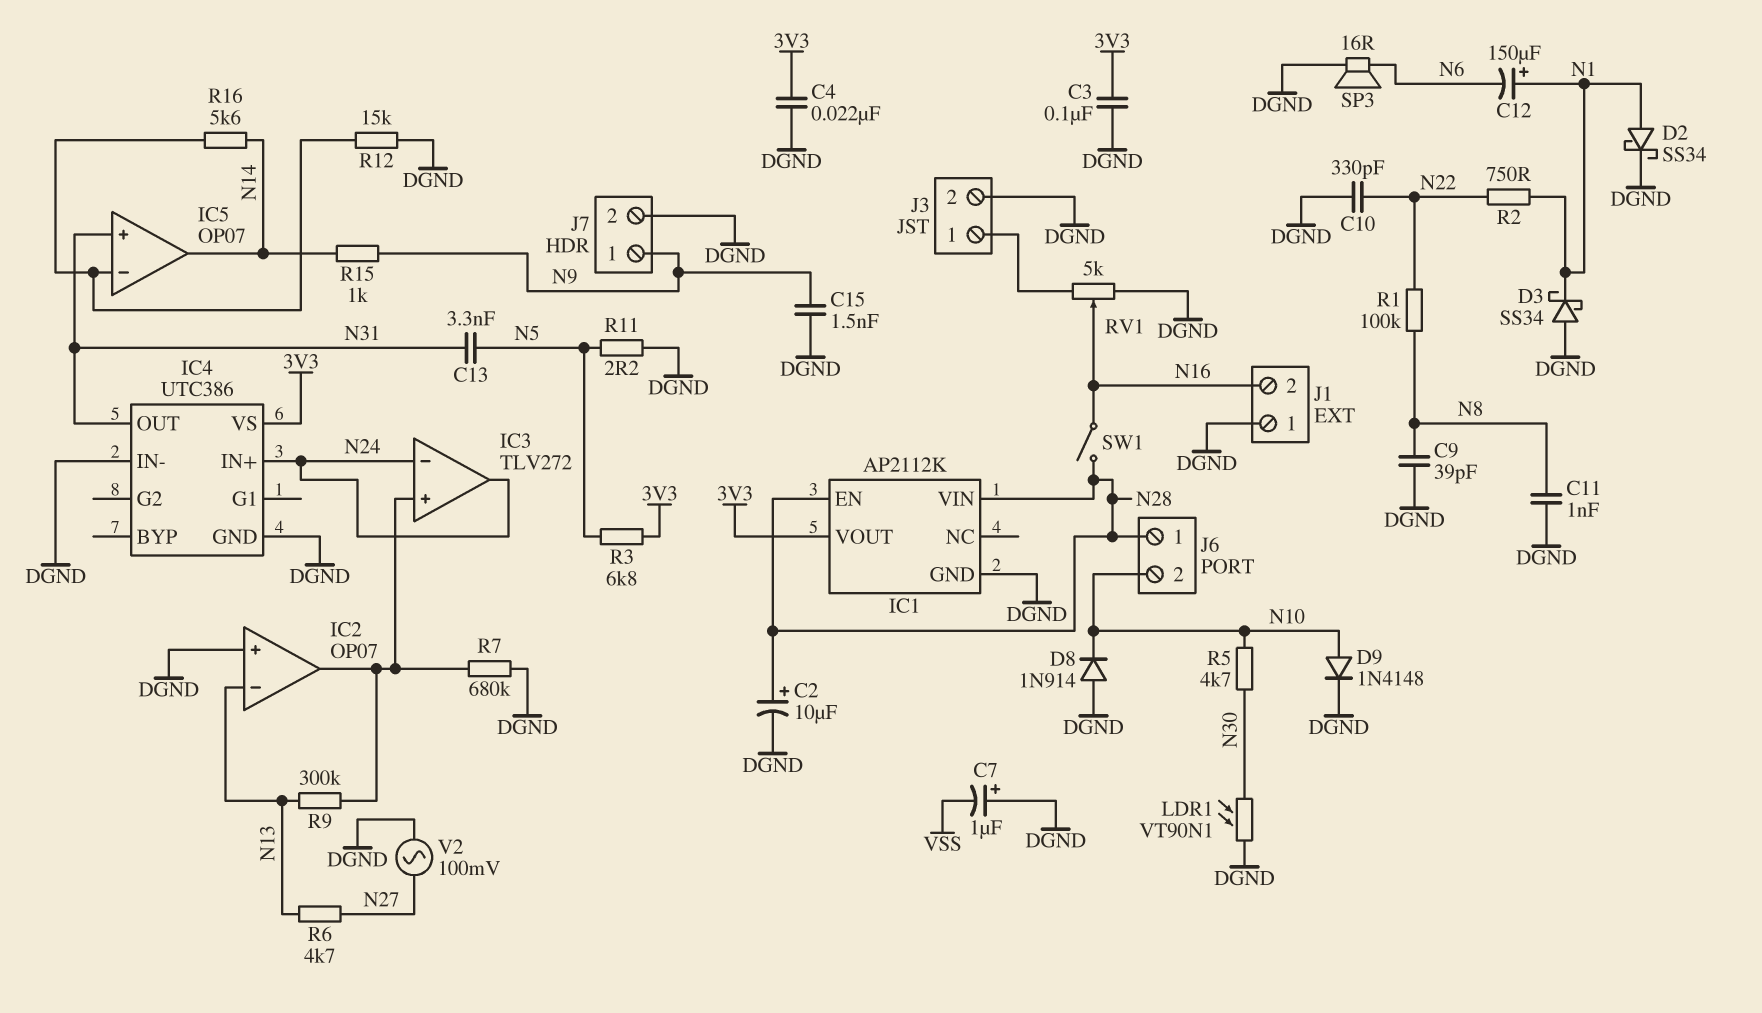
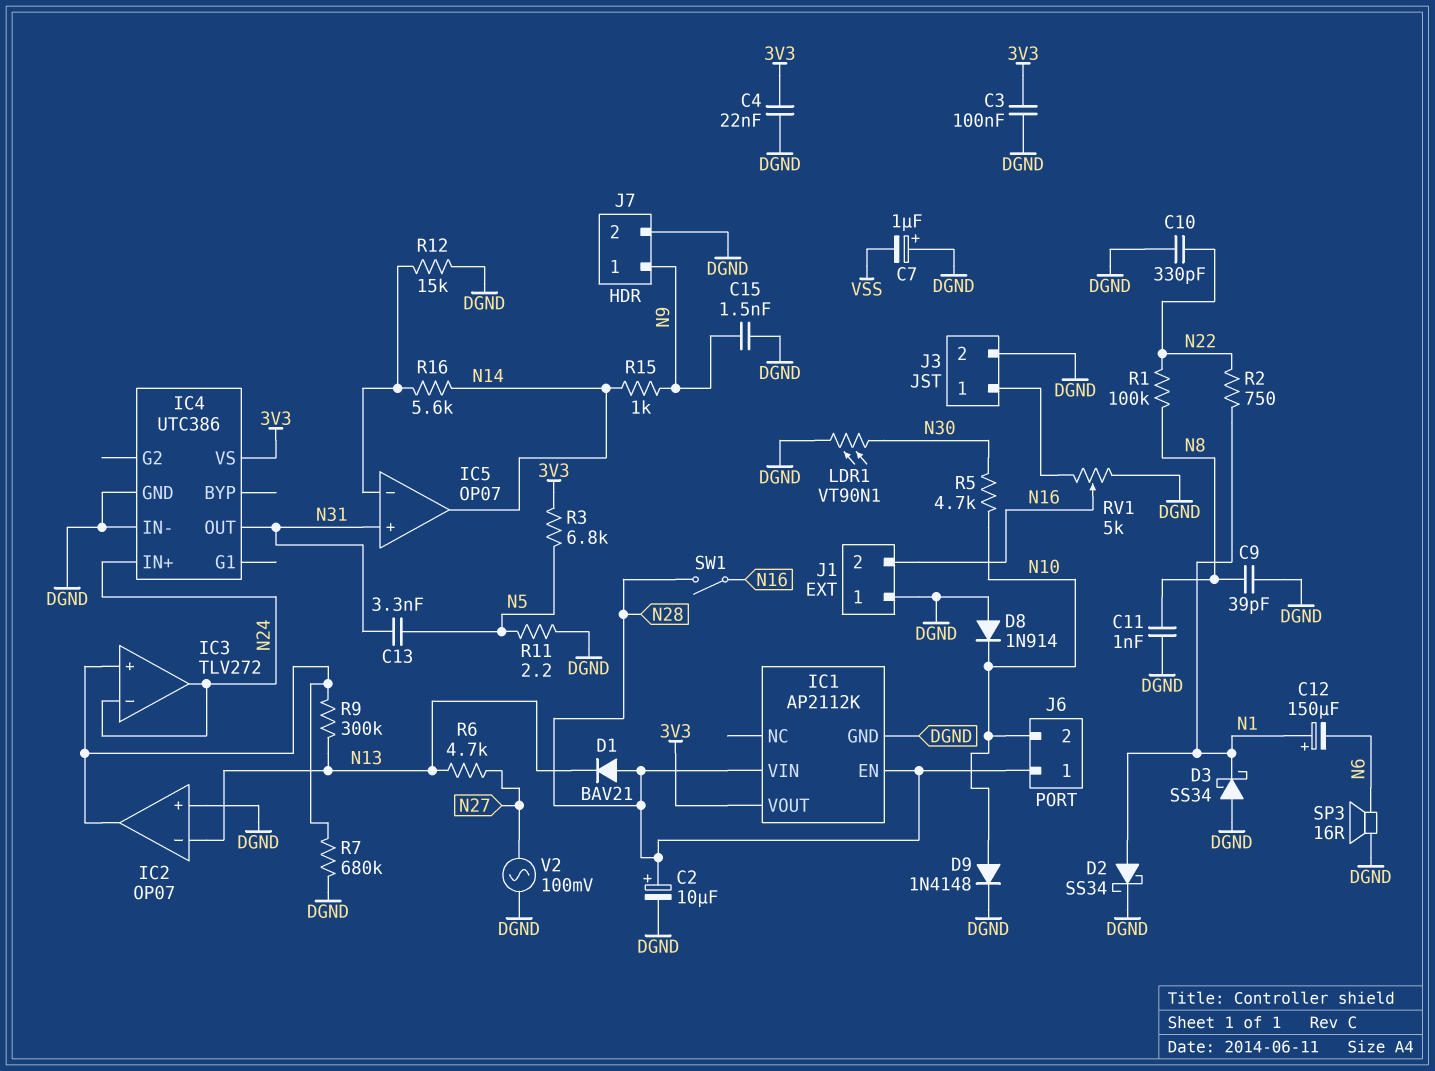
D1: none -> diode BAV21 (A N28, K N13)

